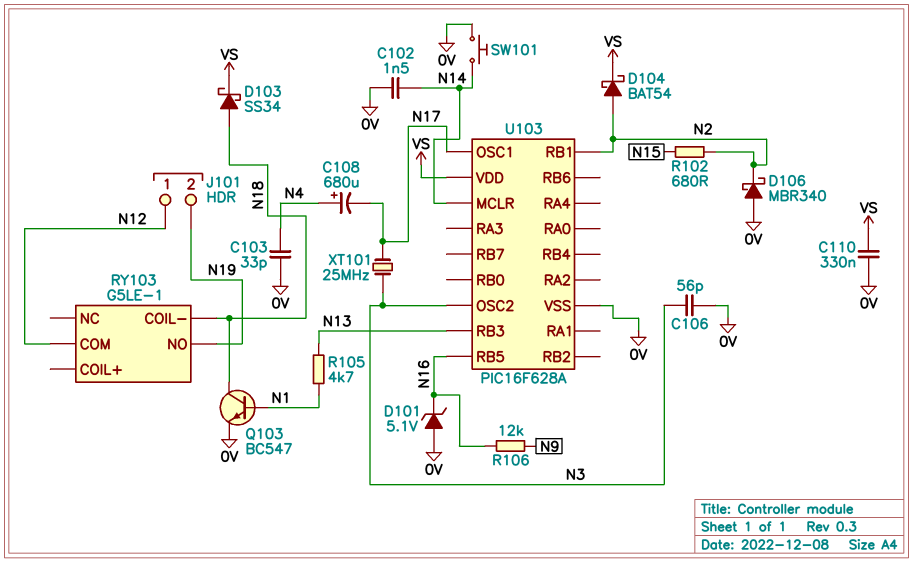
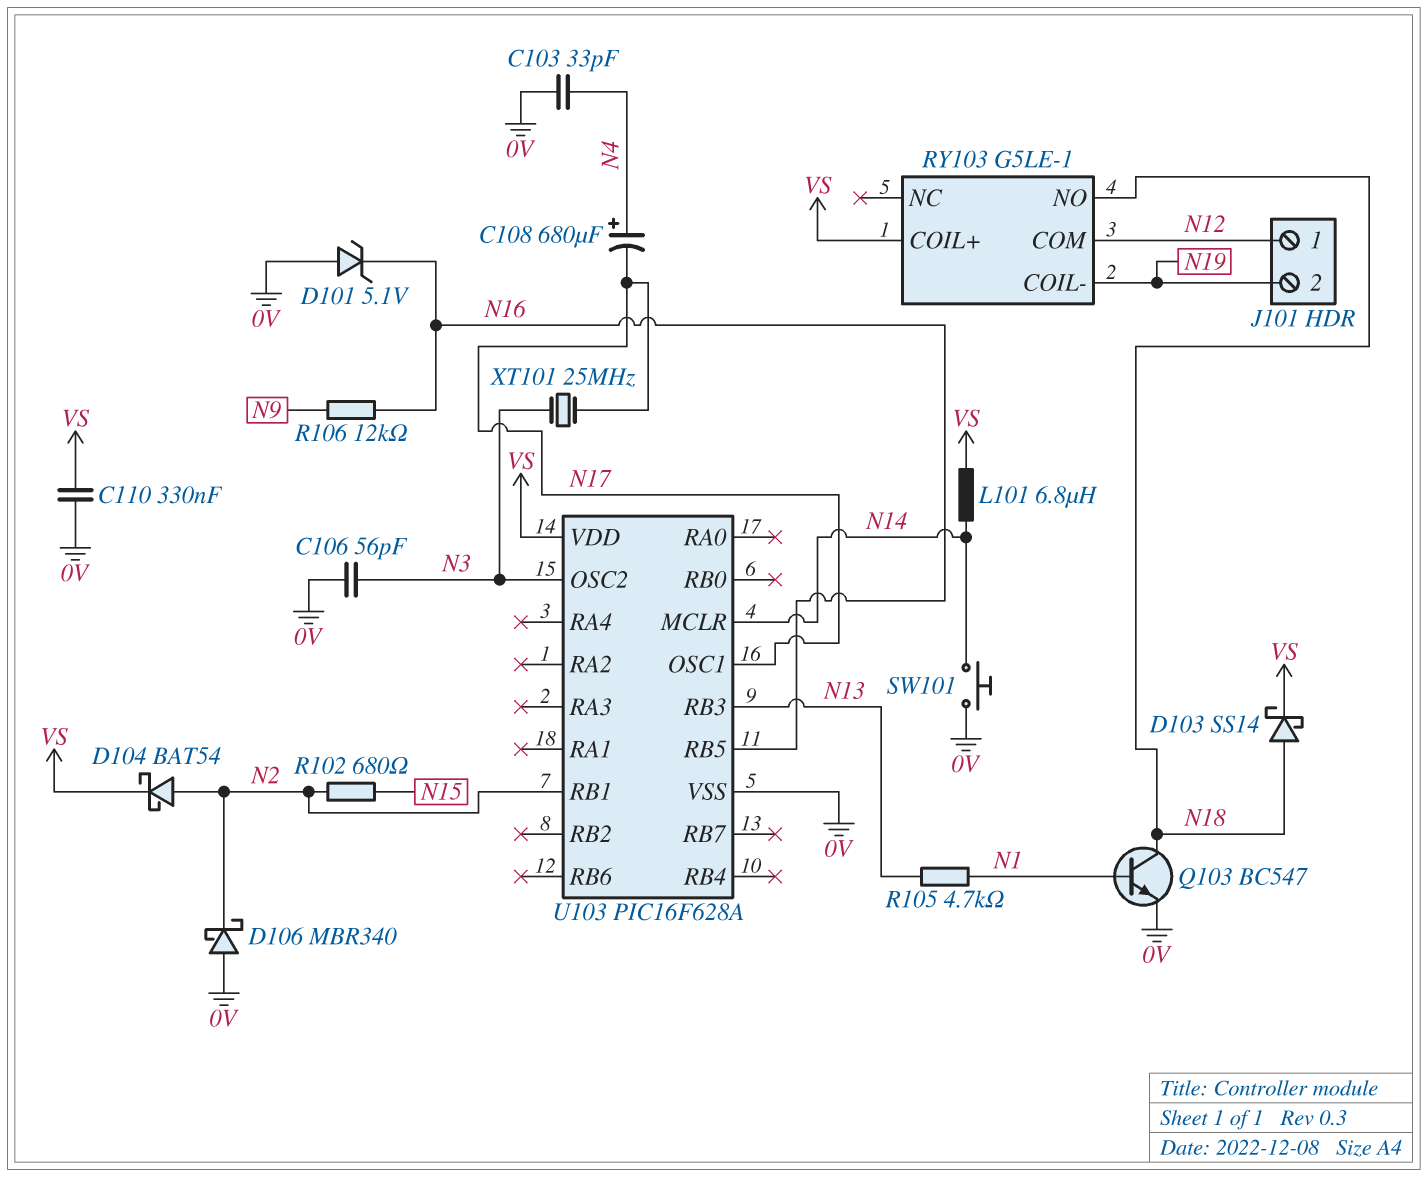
C102: 1.5nF (0V, N14) -> none
D103: schottky SS34 (A N18, K VS) -> schottky SS14 (A N18, K VS)
L101: none -> 6.8uH (N14, VS)
RY103 pin COIL+: none -> VS
RY103 pin COIL-: N18 -> N19
RY103 pin NO: N19 -> N18

